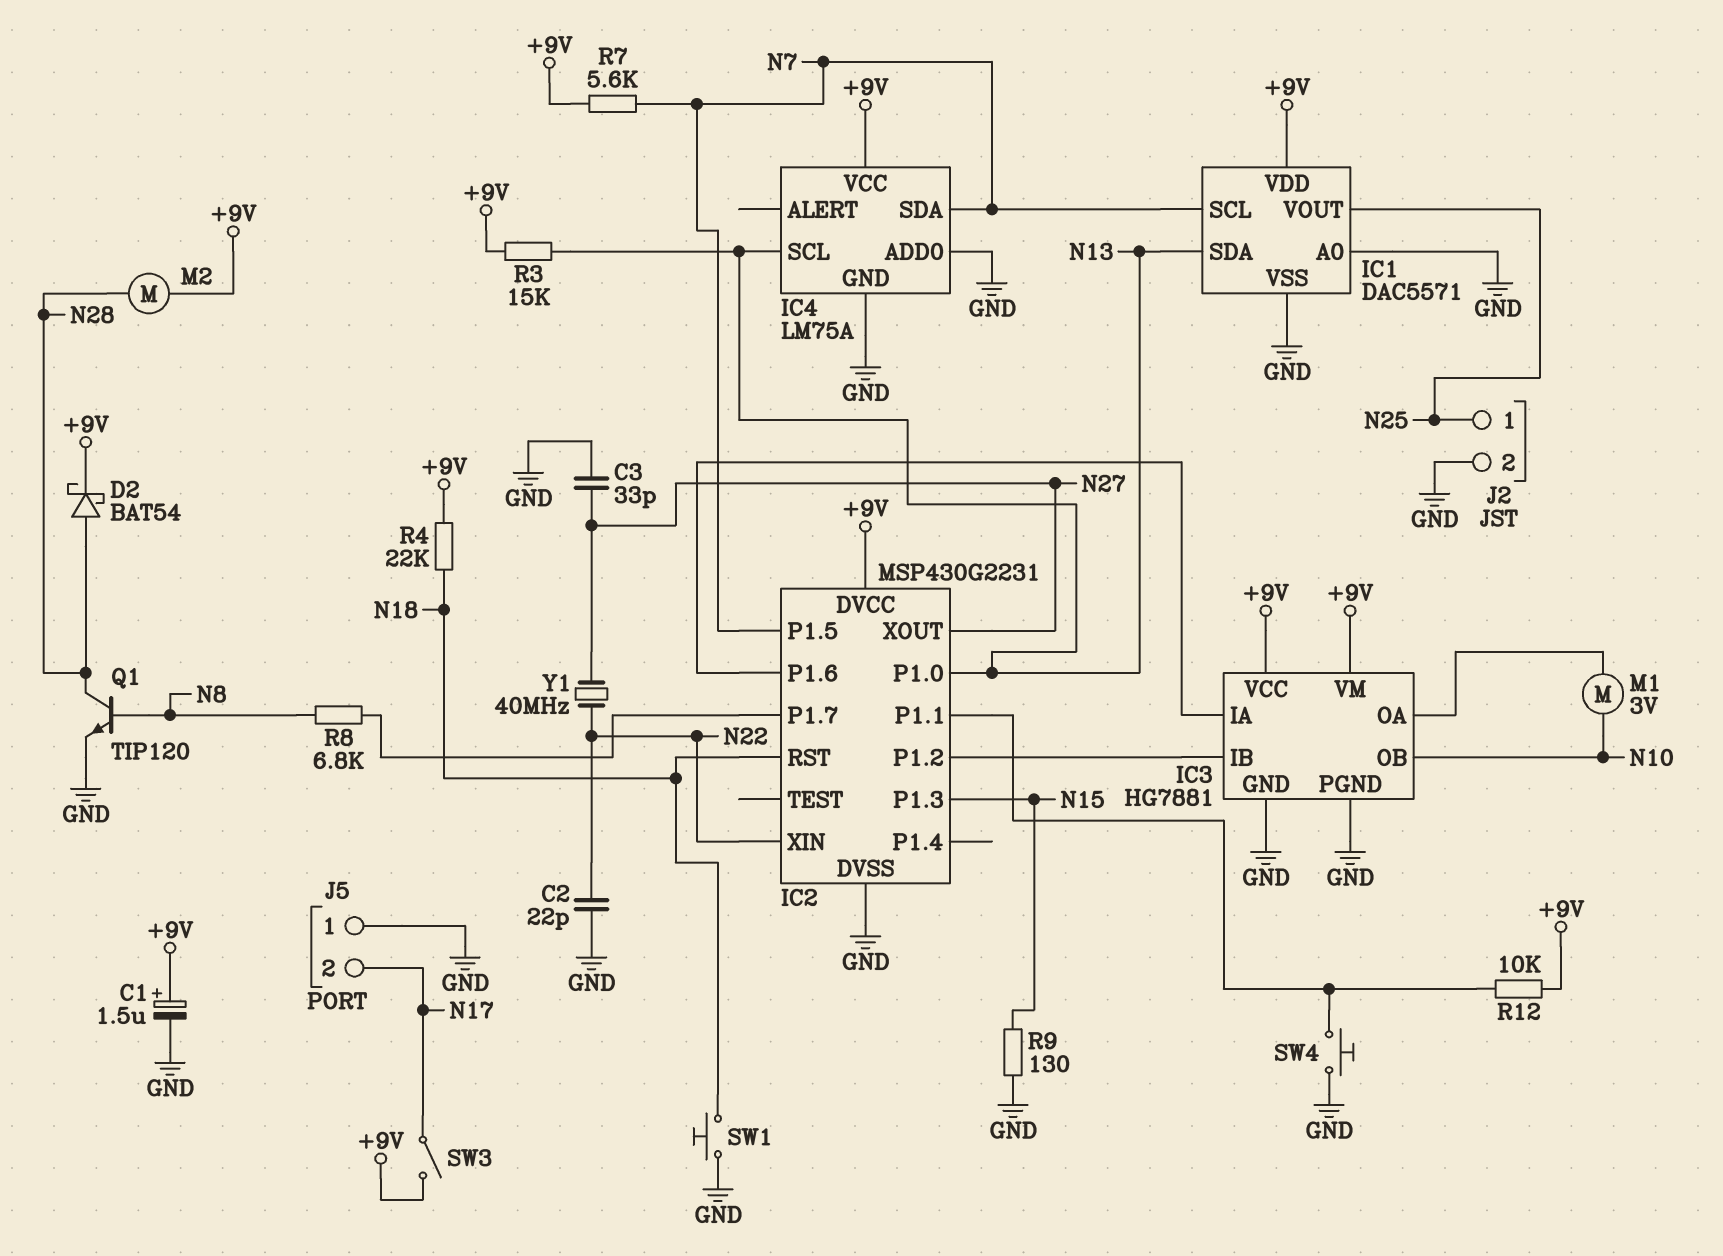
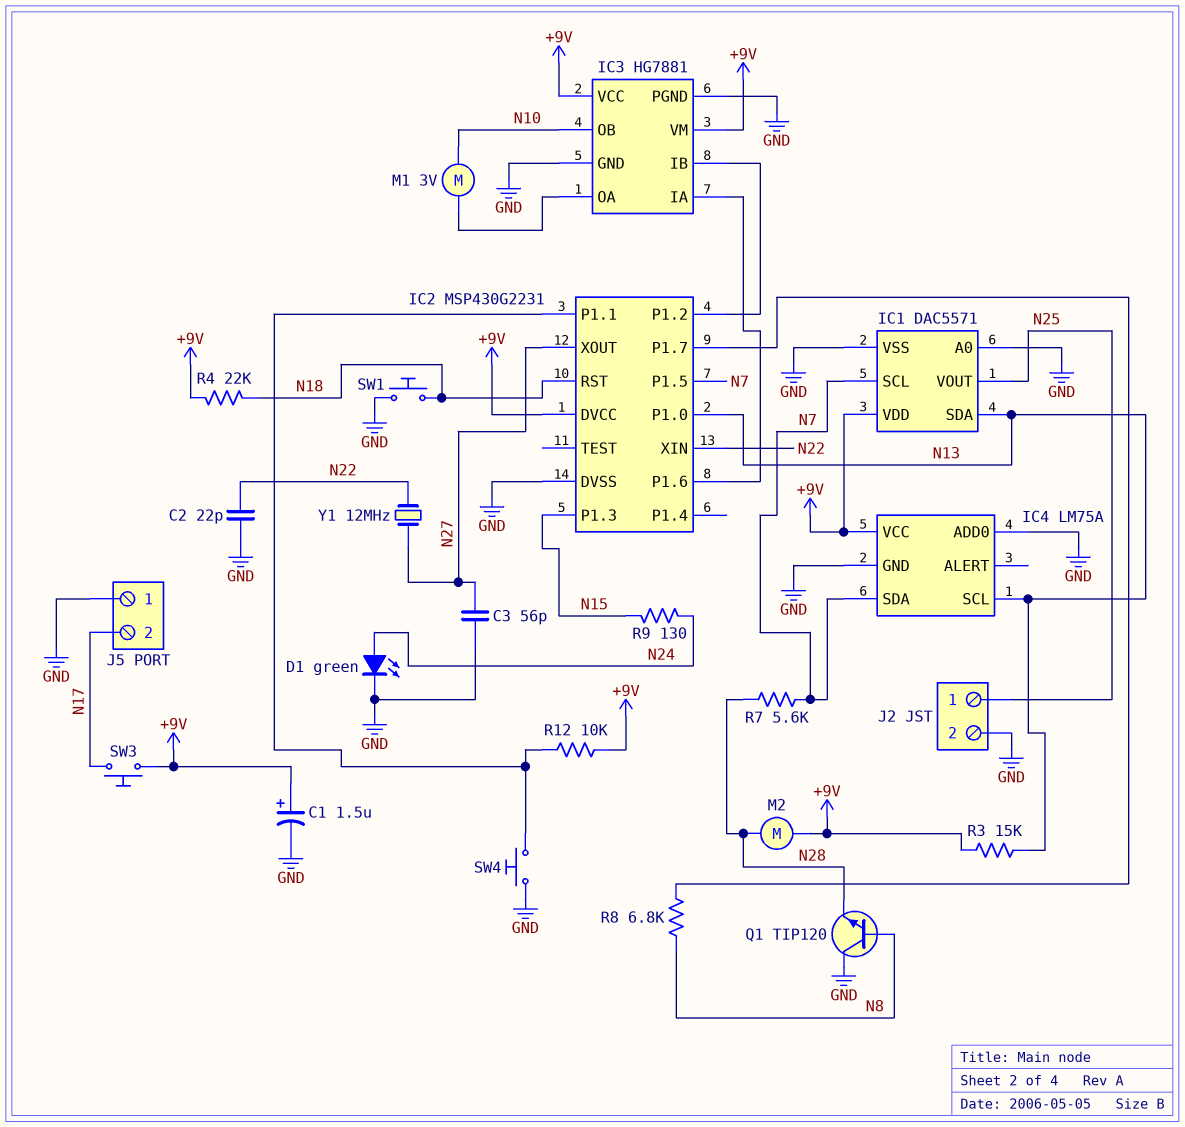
C3: 33pF (GND, N27) -> 56pF (GND, N27)
D1: none -> LED green (A N24, K GND)
D2: schottky BAT54 (A N28, K +9V) -> none
Q1: NPN TIP120 (B N8, C N28, E GND) -> NPN TIP120 (B N8, C GND, E N28)
R7: 5.6k (+9V, N7) -> 5.6k (N7, N28)
R9: 130 (GND, N15) -> 130 (N15, N24)
SW3: switch (+9V, N17) -> button (+9V, N17)
Y1: 40MHz (N22, N27) -> 12MHz (N22, N27)

